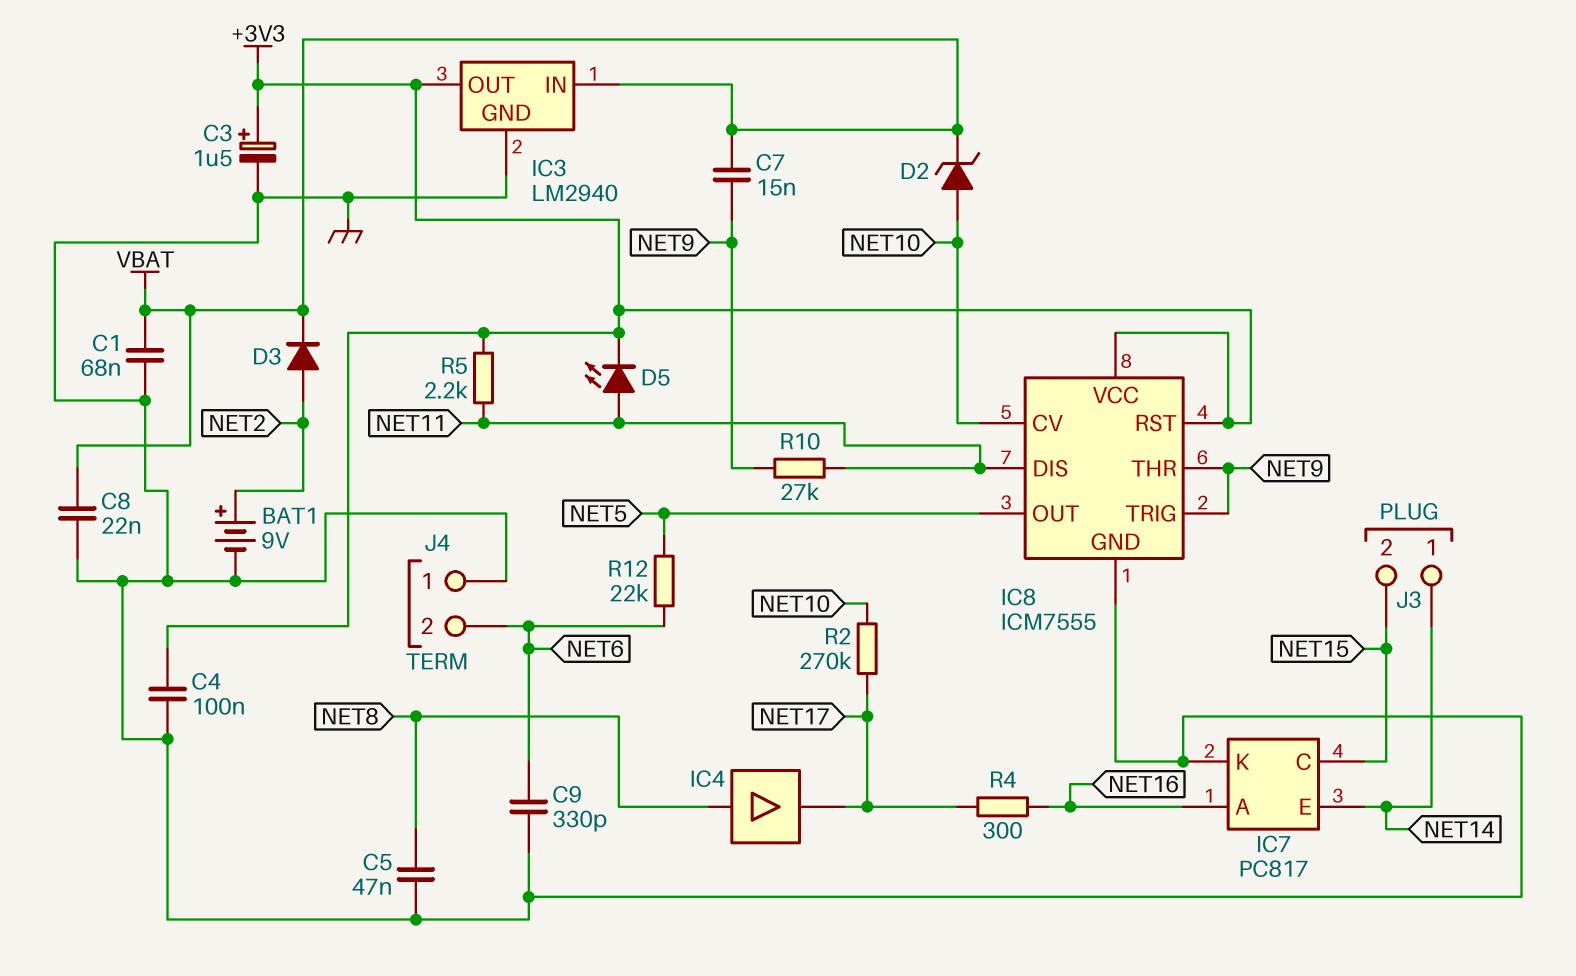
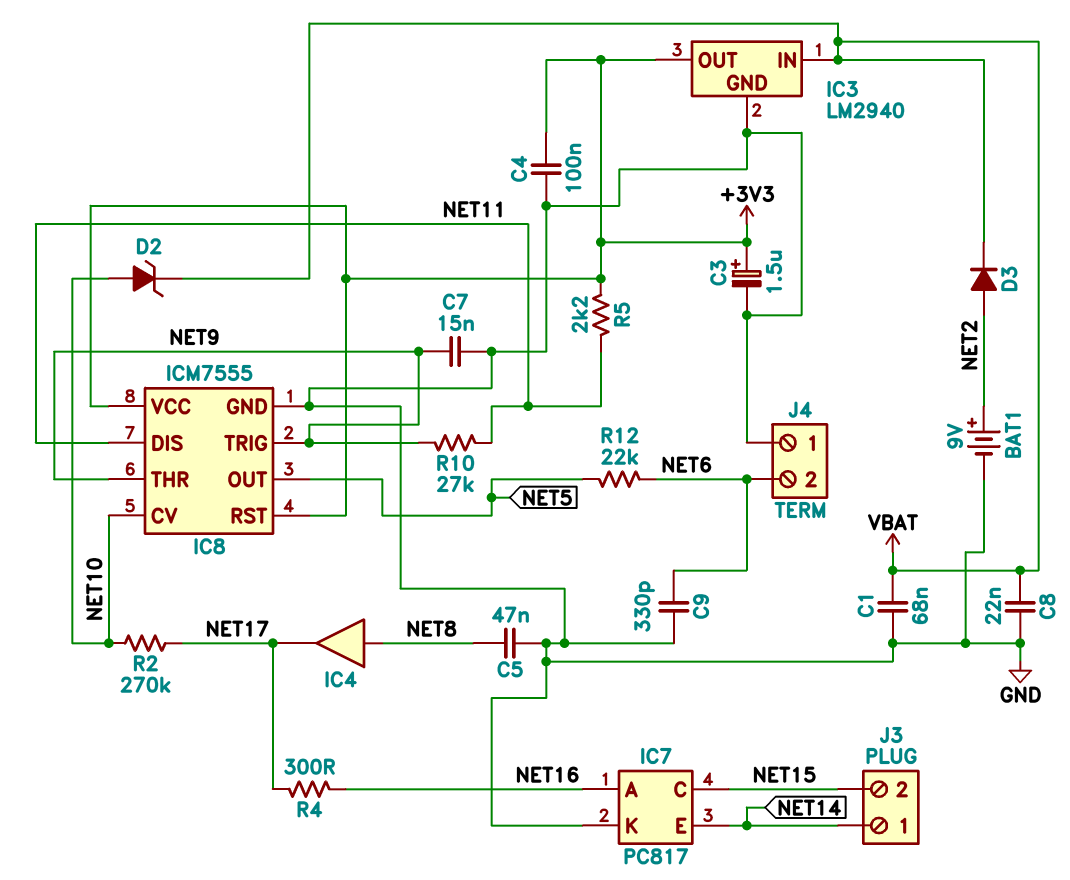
C7: 15nF (NET9, VBAT) -> 15nF (GND, NET9)
D5: LED (A NET11, K +3V3) -> none

